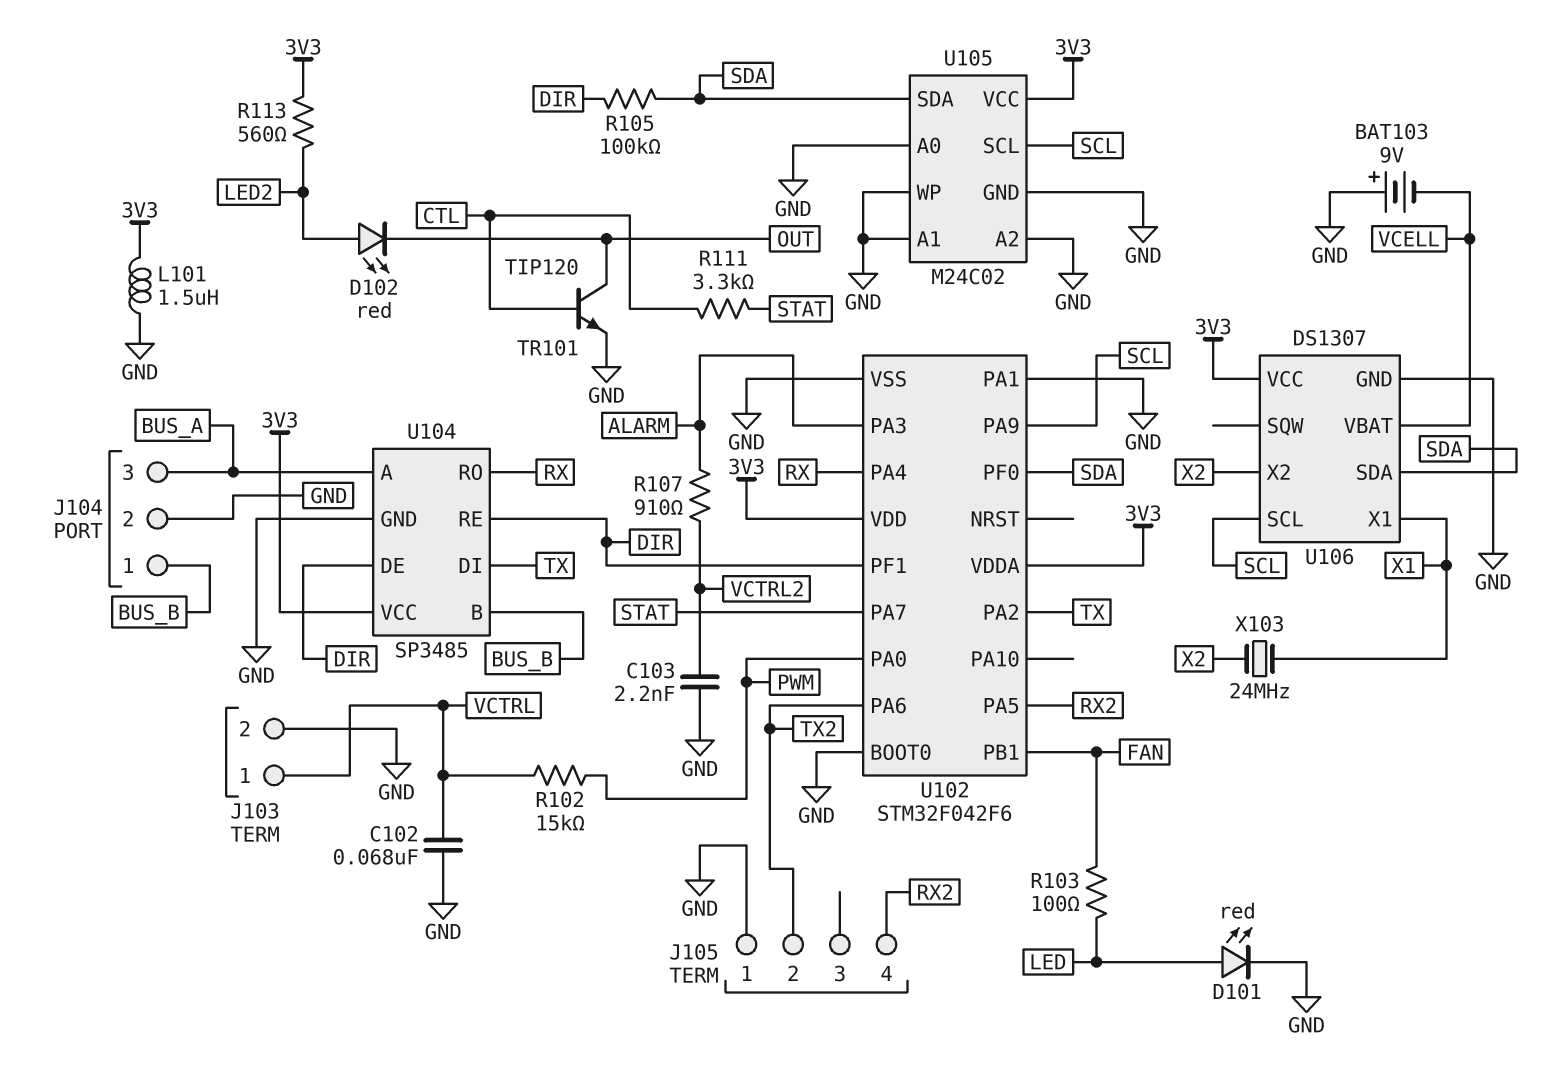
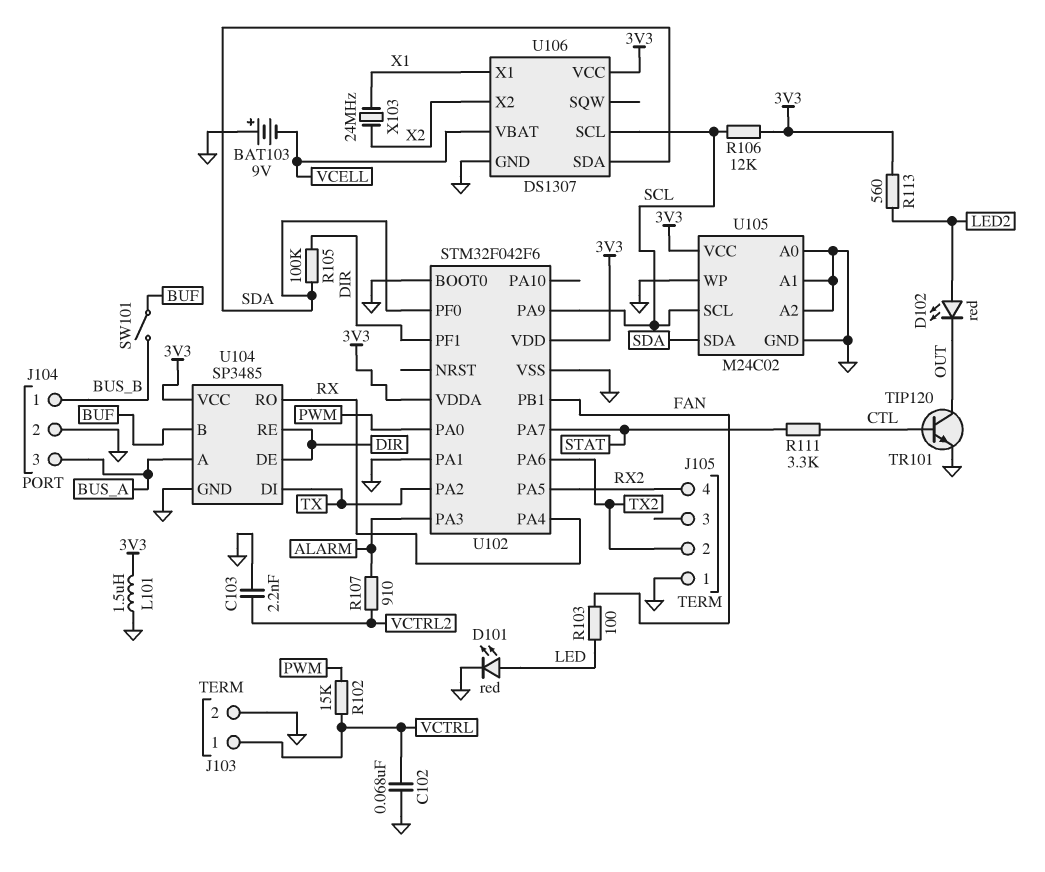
R106: none -> 12k (3V3, SCL)
SW101: none -> switch (BUF, BUS_B)
U104 pin B: BUS_B -> BUF

